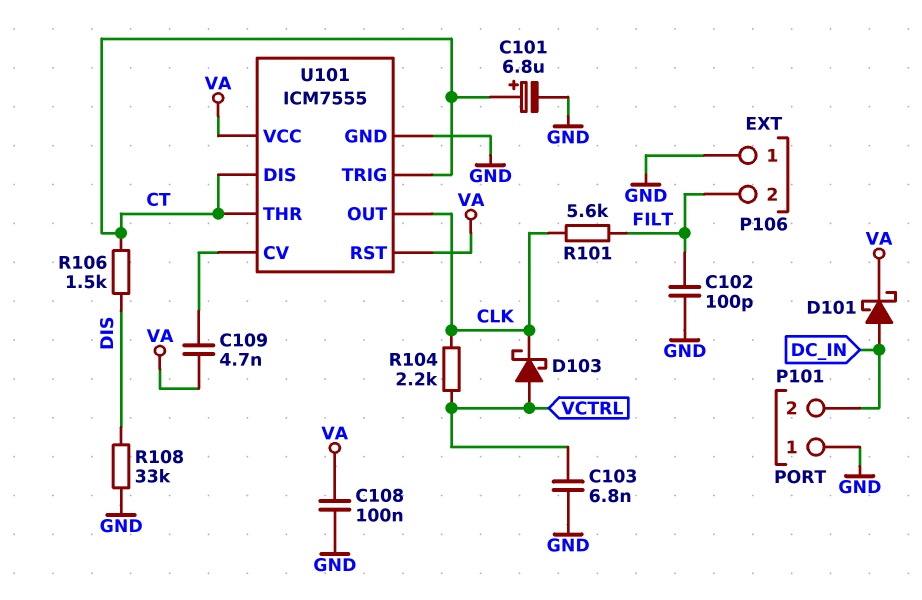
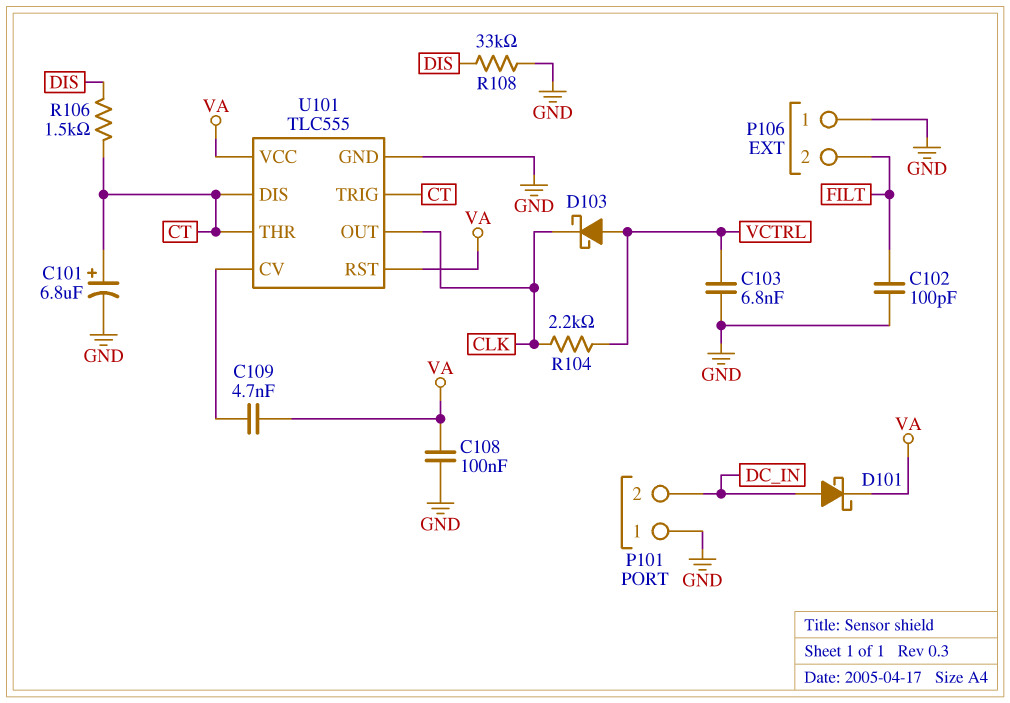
R101: 5.6k (CLK, FILT) -> none
U101: ICM7555 -> TLC555

